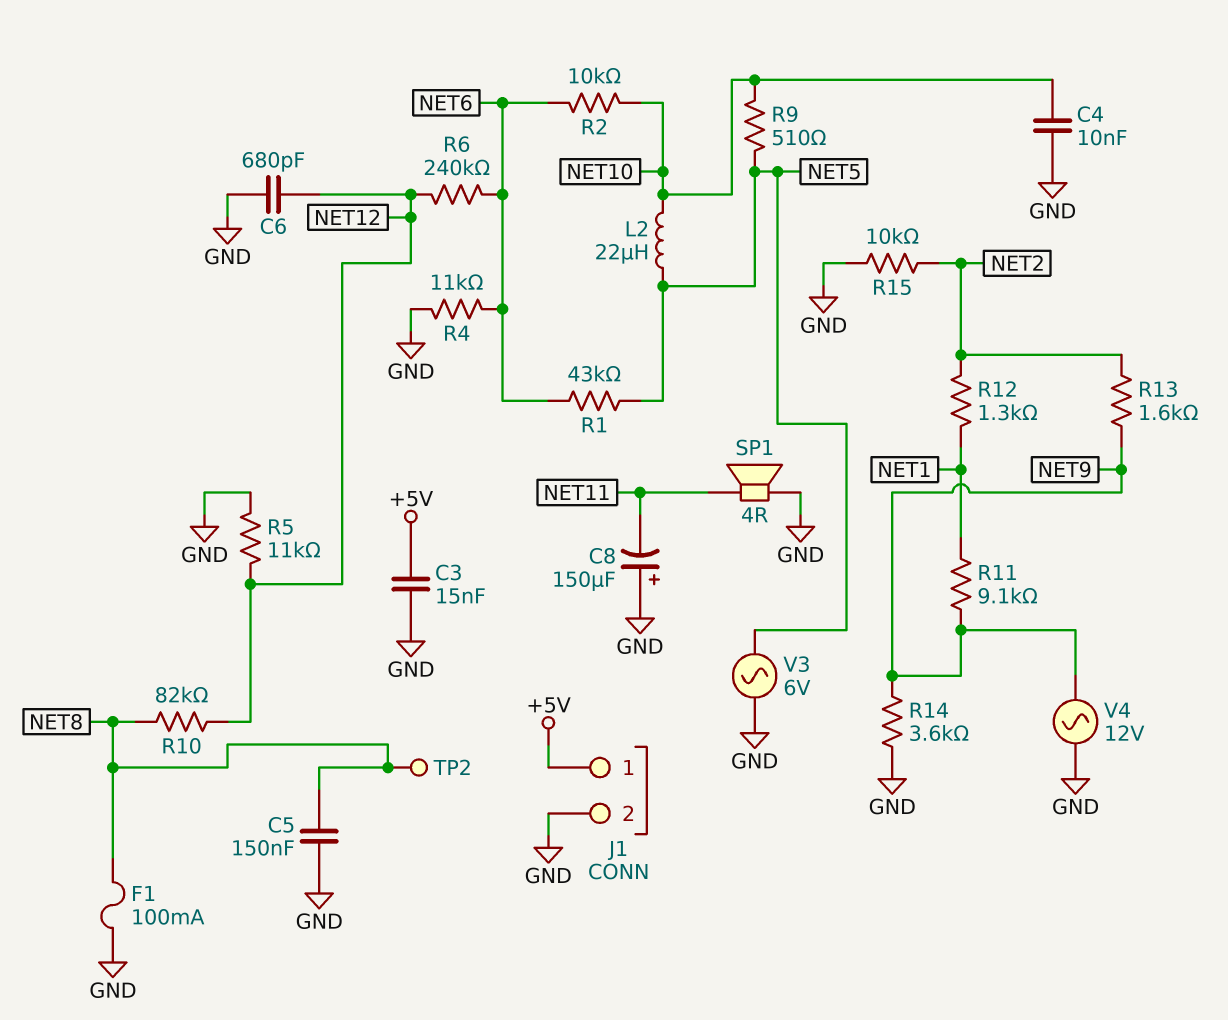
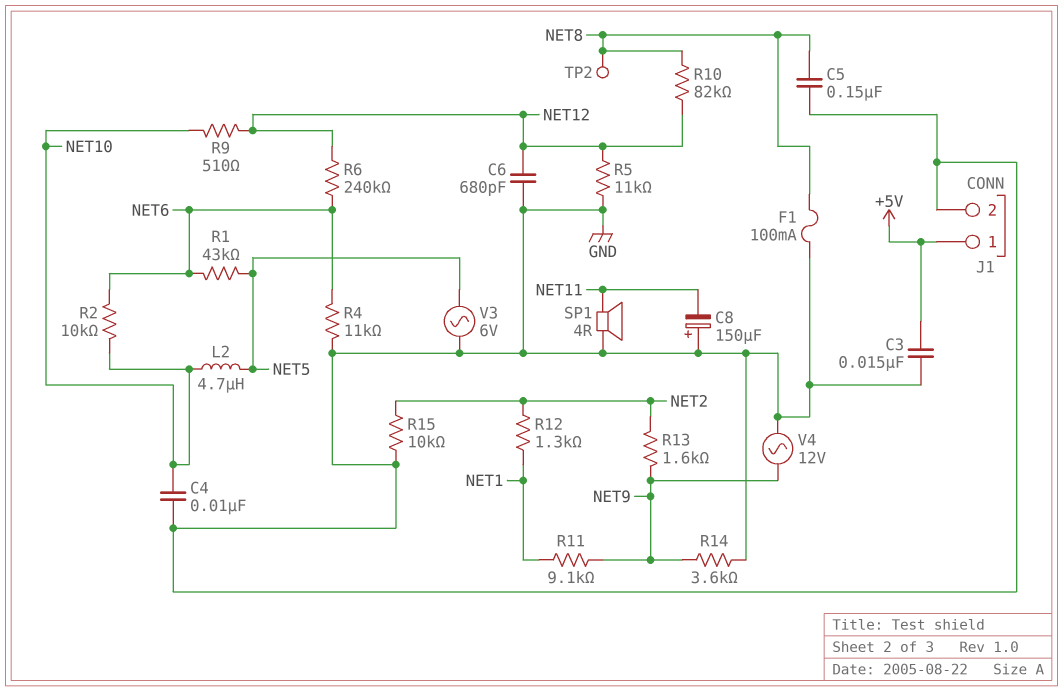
L2: 22uH (NET5, NET10) -> 4.7uH (NET5, NET10)
R9: 510 (NET5, NET10) -> 510 (NET10, NET12)

